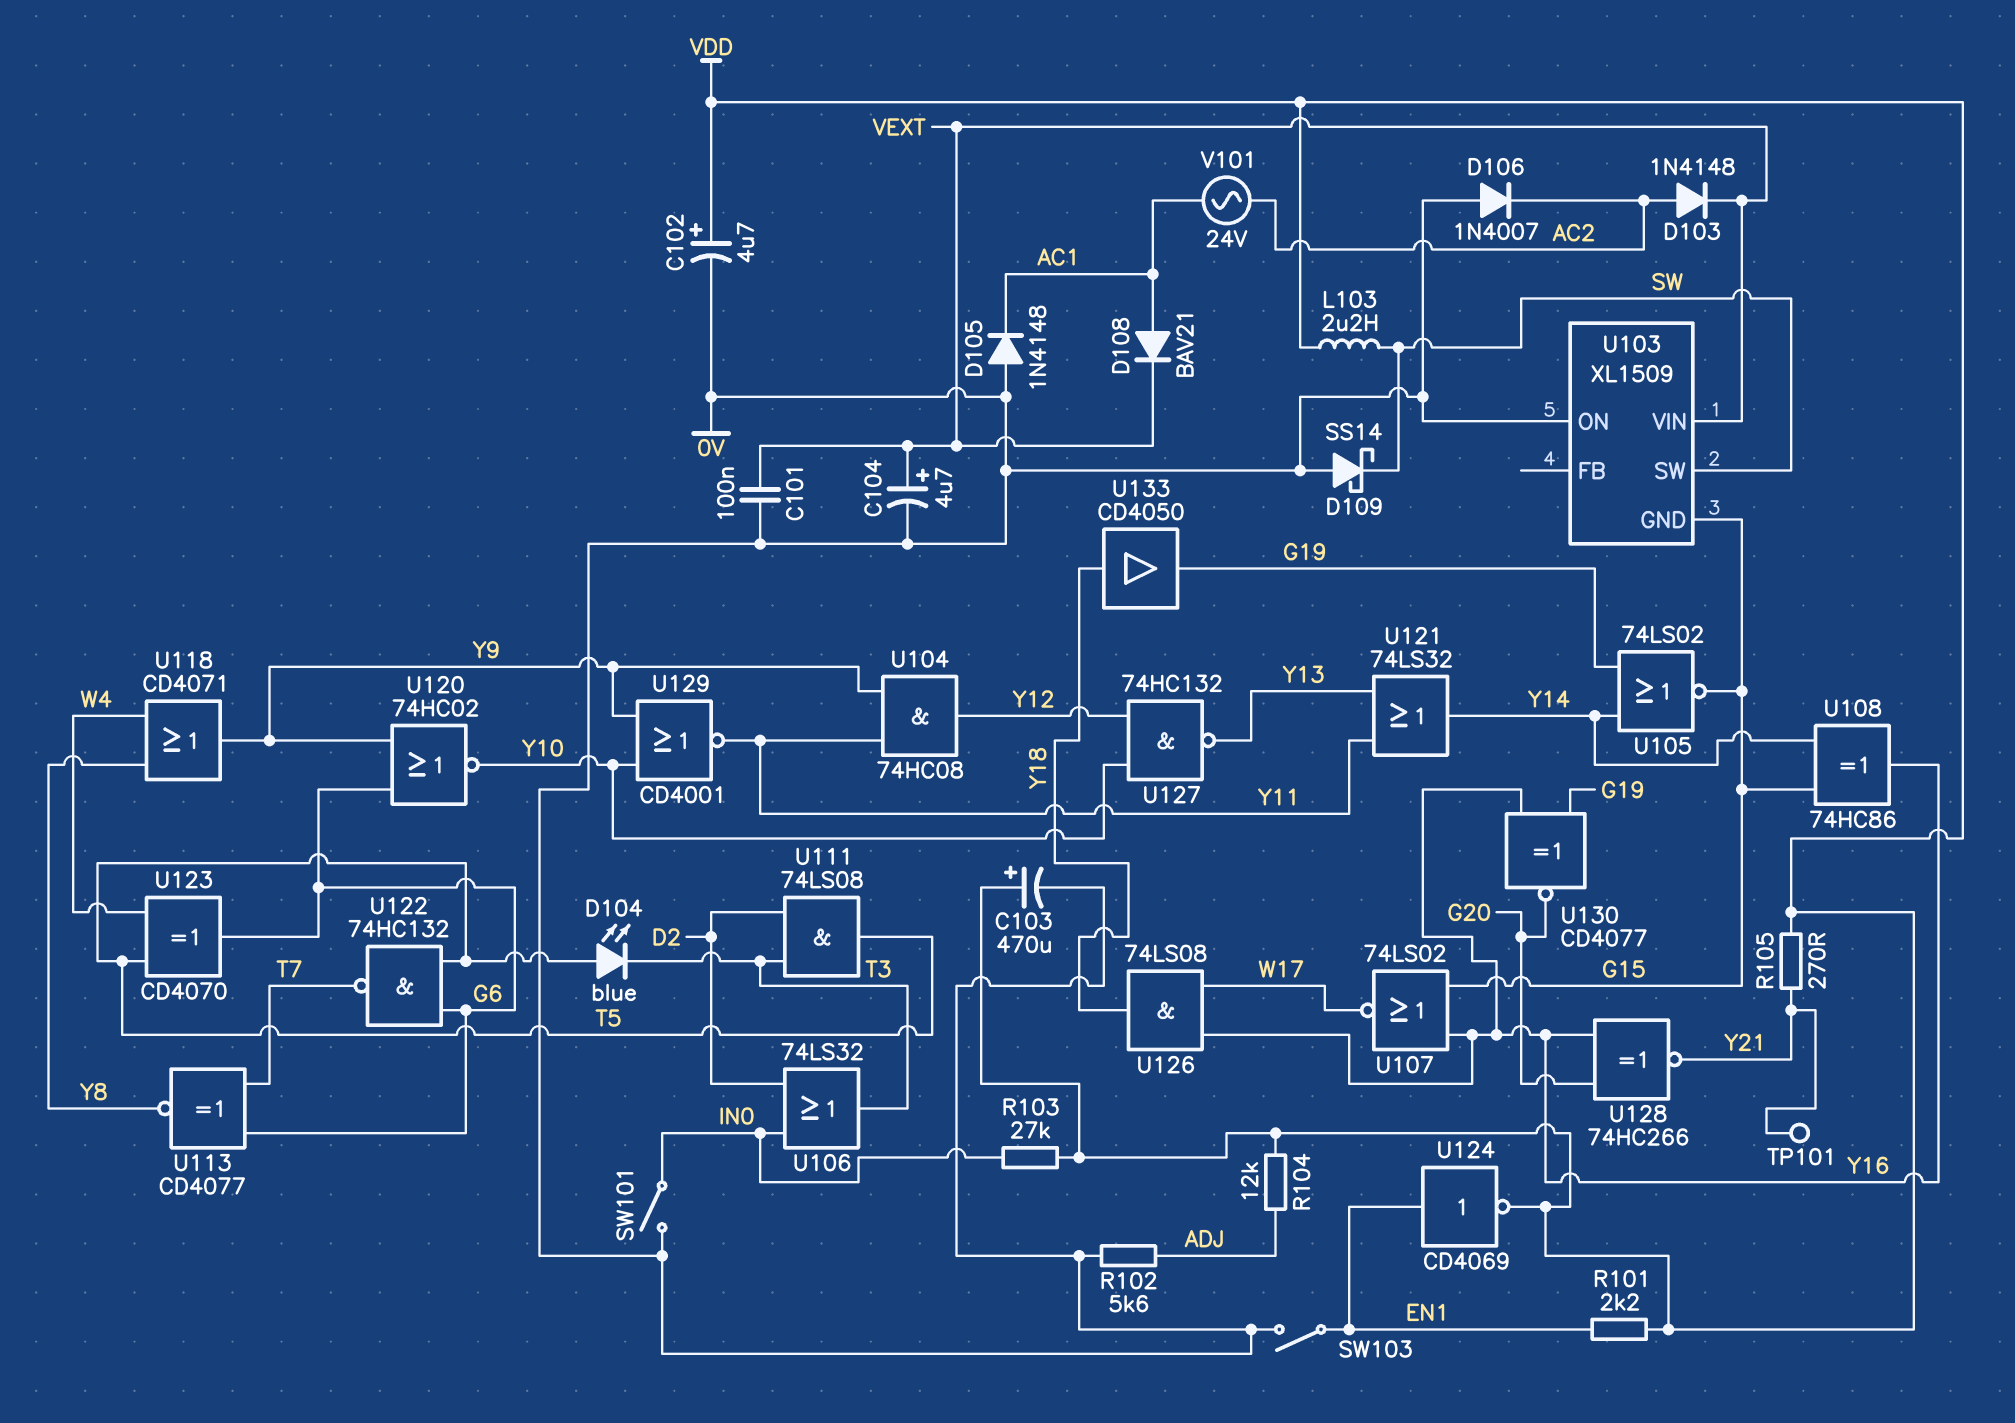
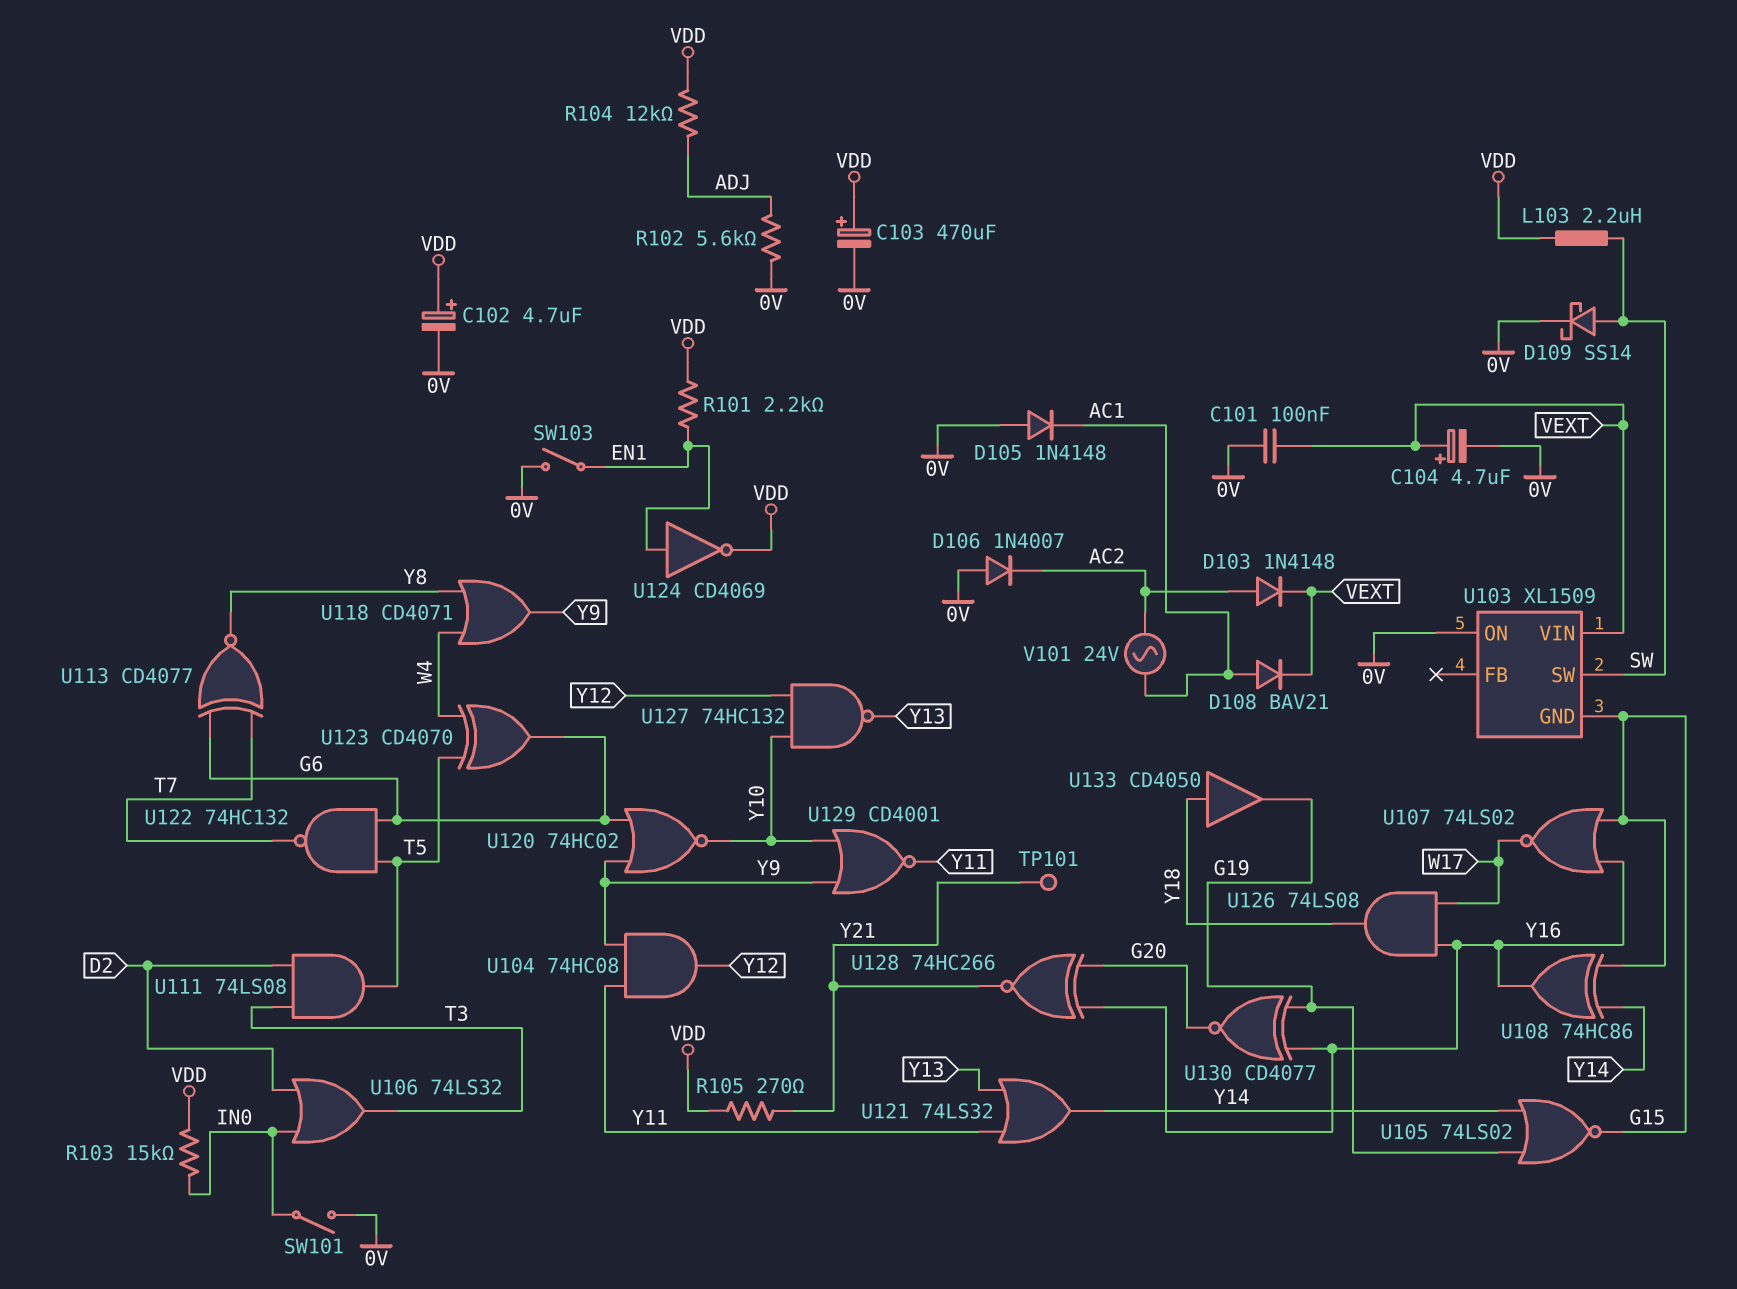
D104: LED blue (A T5, K T3) -> none
D109: schottky SS14 (A 0V, K SW) -> schottky SS14 (A SW, K 0V)
R103: 27k (IN0, VDD) -> 15k (IN0, VDD)

